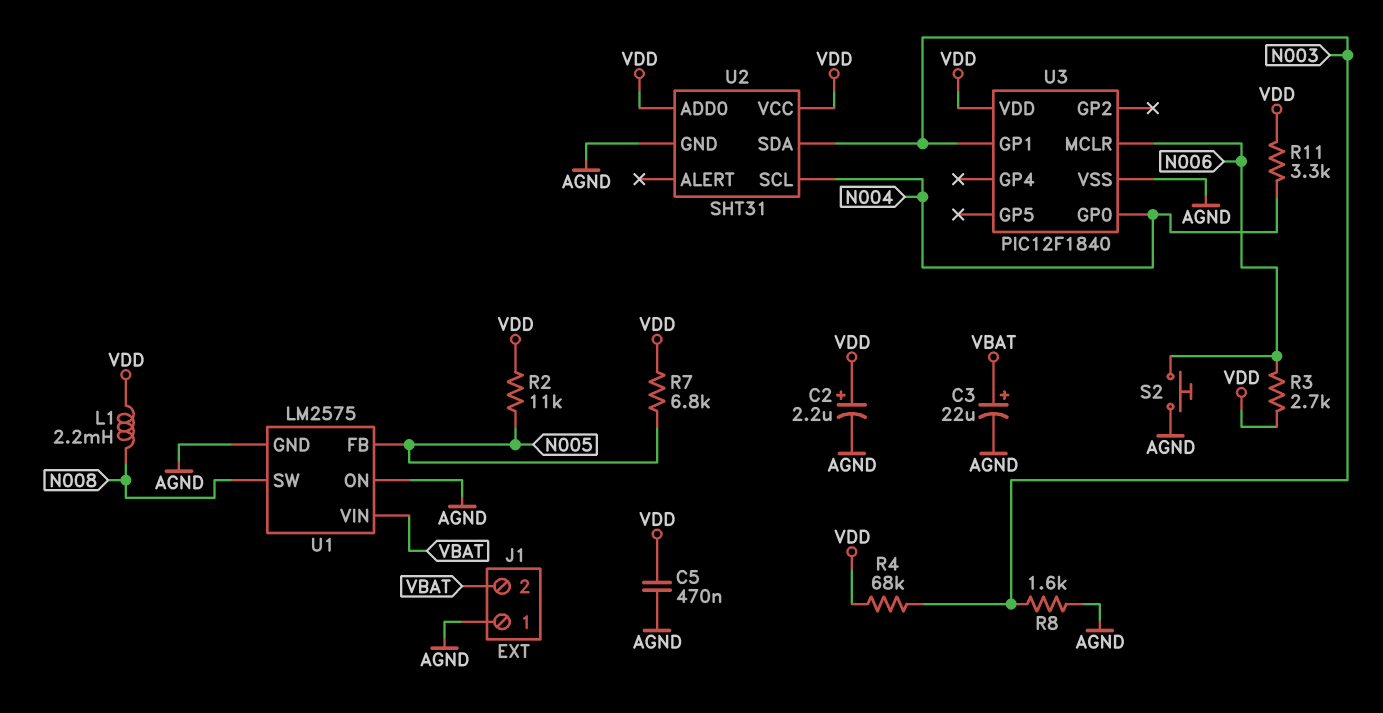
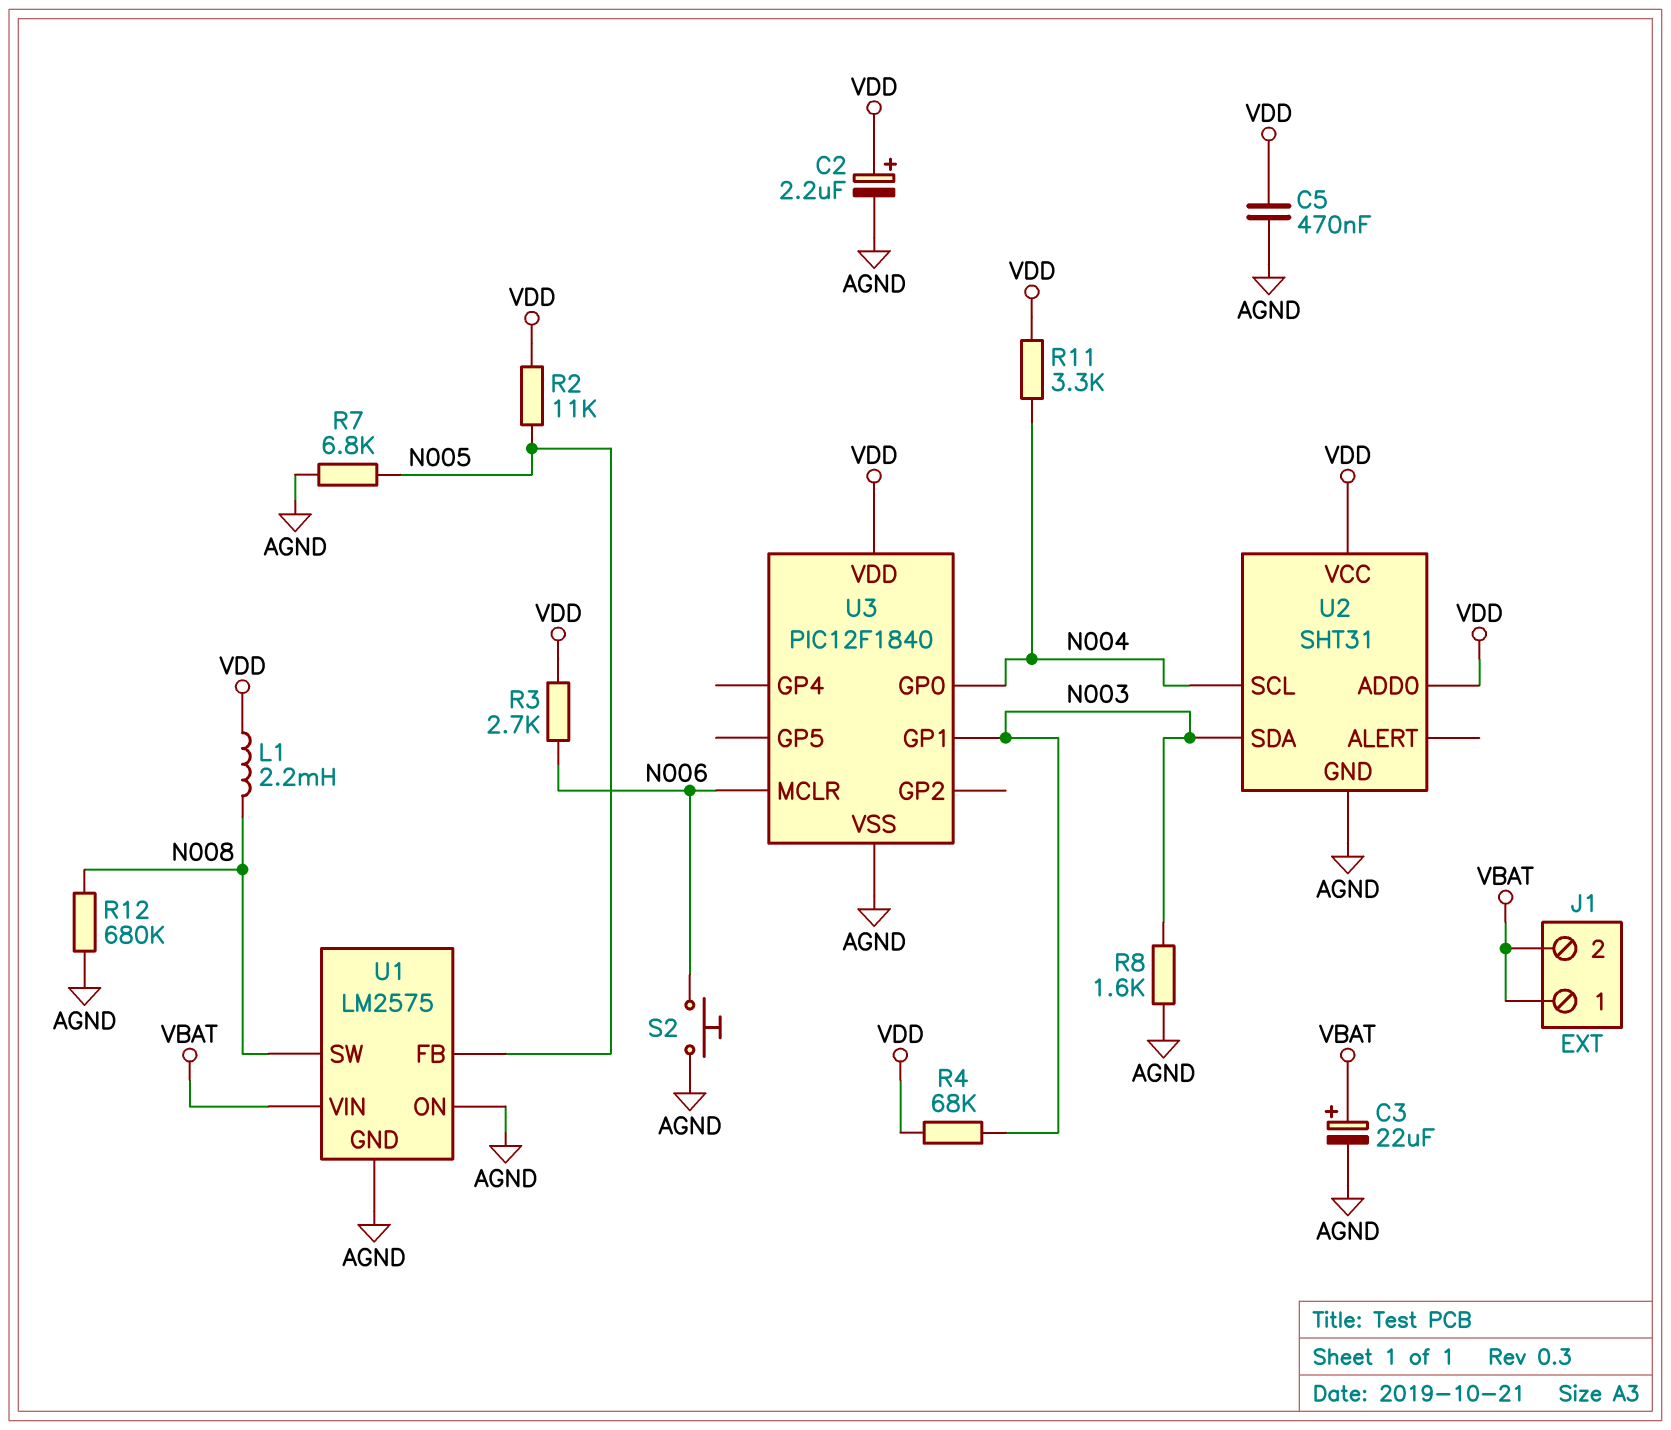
J1 pin 1: AGND -> VBAT
R7: 6.8k (N005, VDD) -> 6.8k (AGND, N005)
R12: none -> 680k (AGND, N008)

